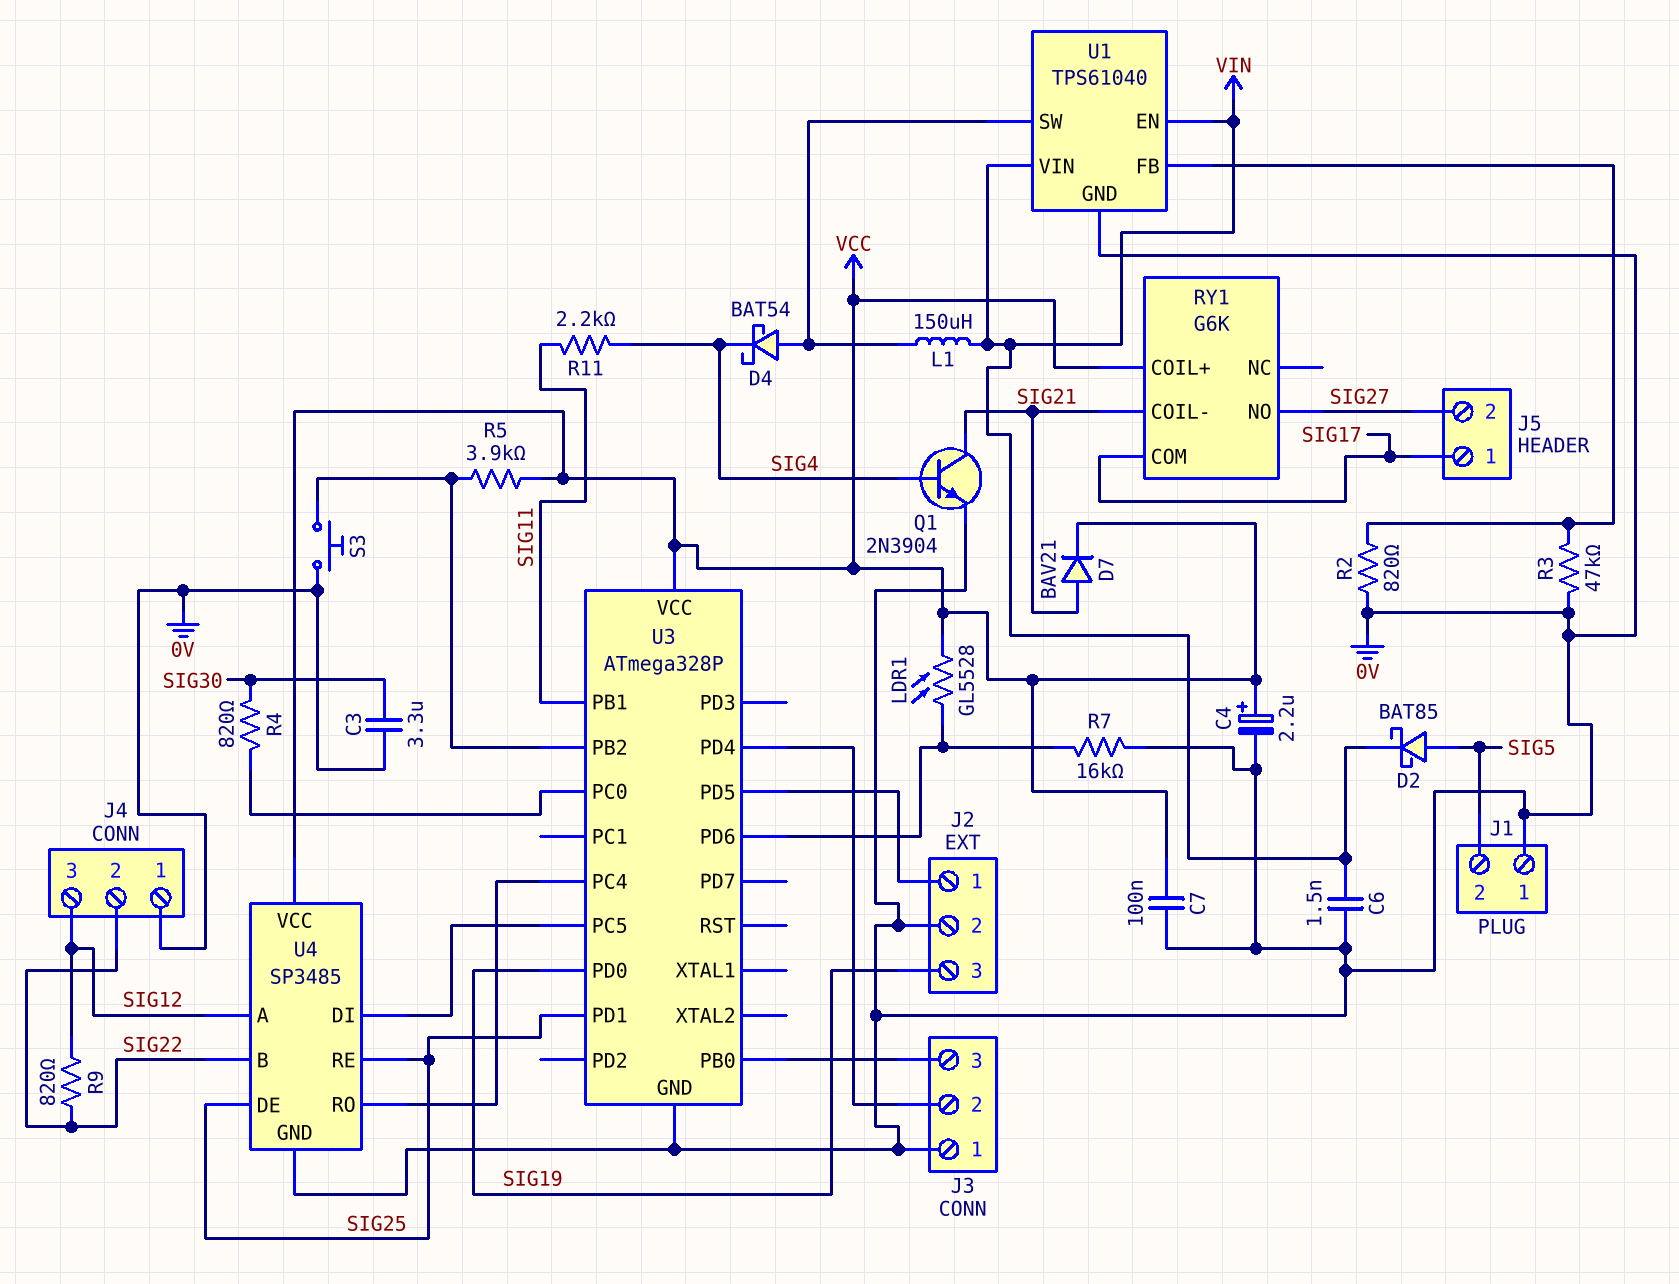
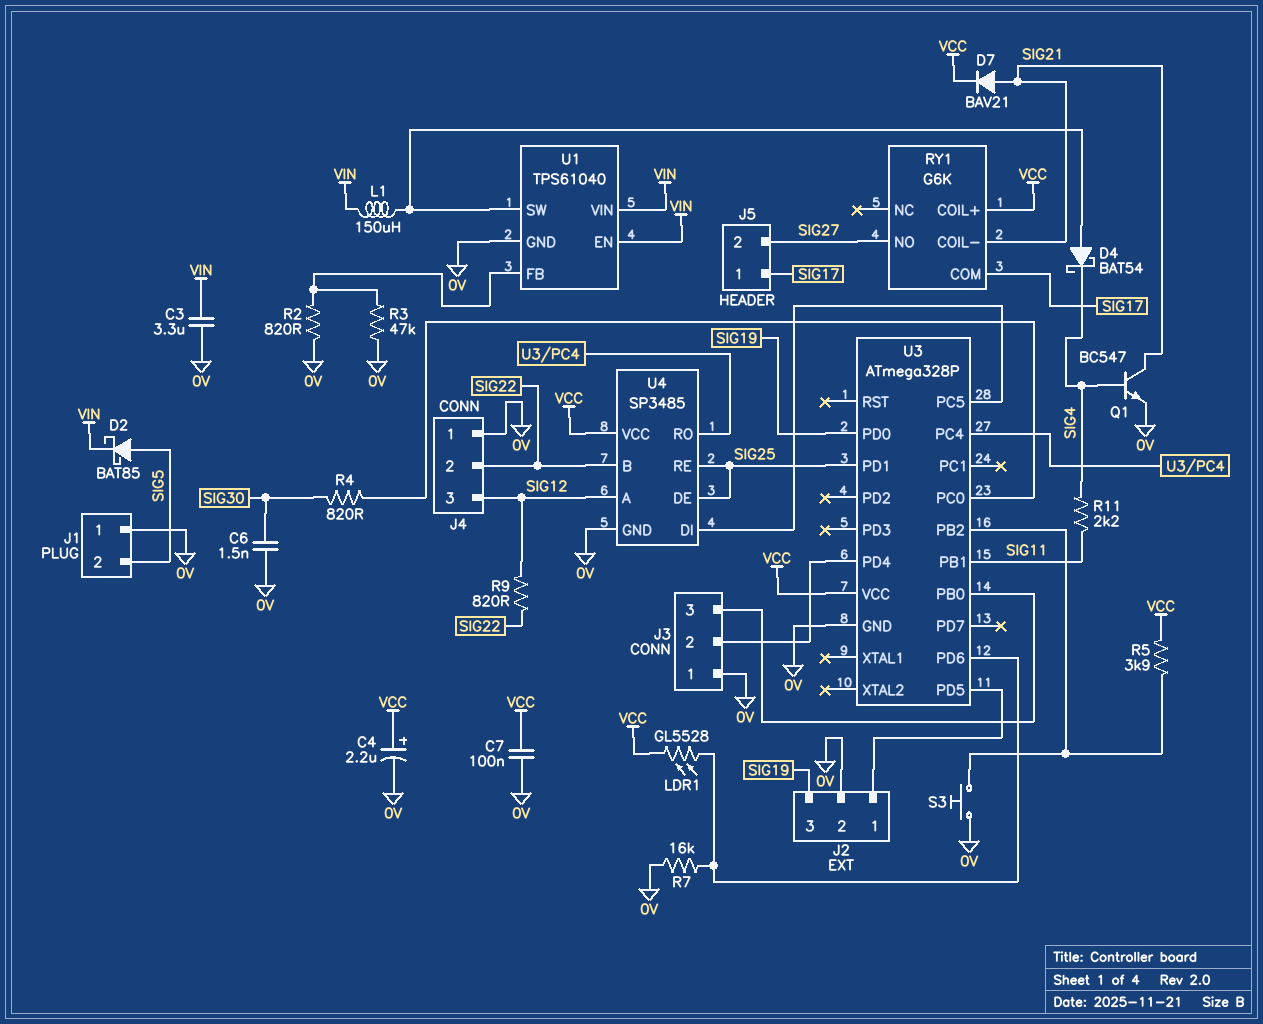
C3: 3.3uF (0V, SIG30) -> 3.3uF (0V, VIN)
C6: 1.5nF (0V, VIN) -> 1.5nF (0V, SIG30)
Q1: NPN 2N3904 (B SIG4, C SIG21, E 0V) -> NPN BC547 (B SIG4, C SIG21, E 0V)

